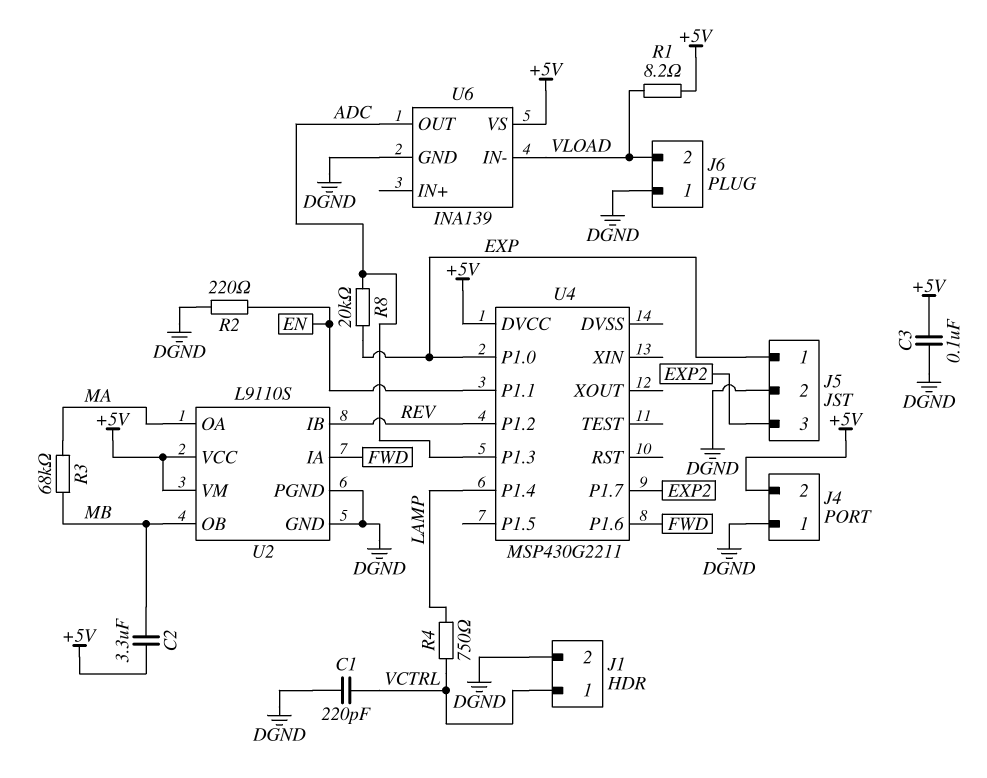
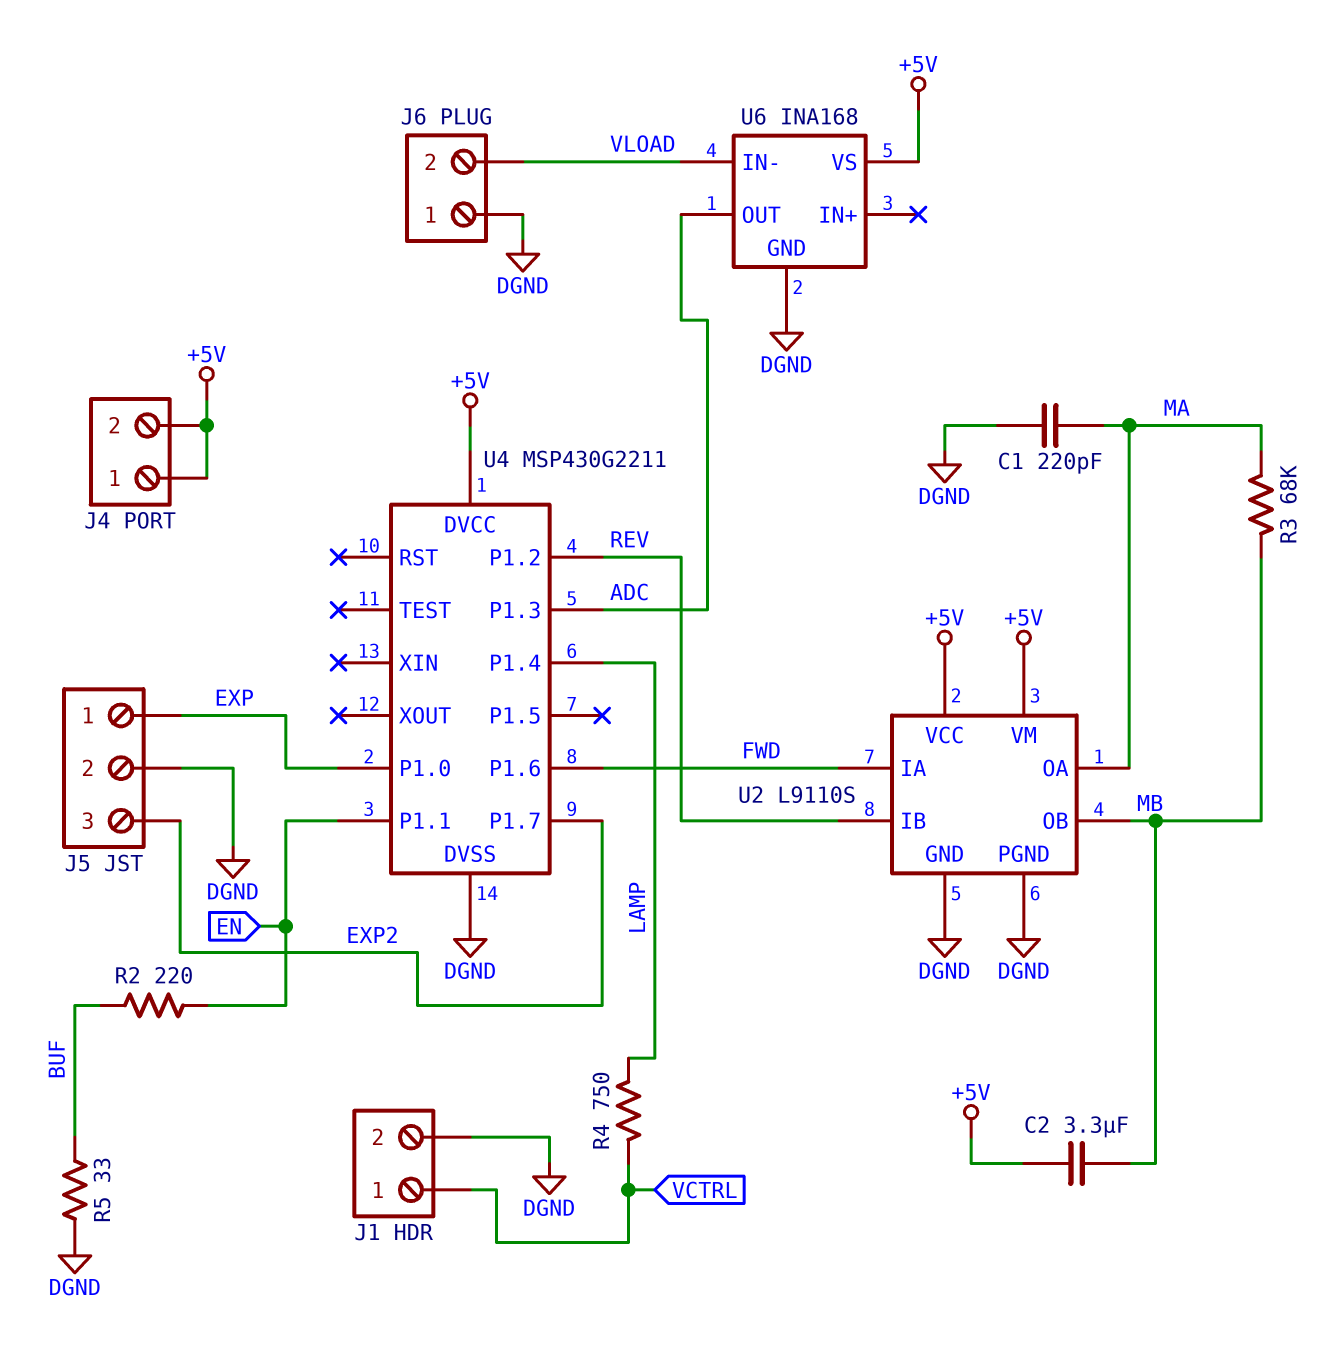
C1: 220pF (DGND, VCTRL) -> 220pF (DGND, MA)
C3: 100nF (+5V, DGND) -> none
J4 pin 1: DGND -> +5V
R1: 8.2 (+5V, VLOAD) -> none
R2: 220 (DGND, EN) -> 220 (BUF, EN)
R5: none -> 33 (BUF, DGND)
R8: 20k (ADC, EXP) -> none
U4 pin DVSS: none -> DGND
U6: INA139 -> INA168

